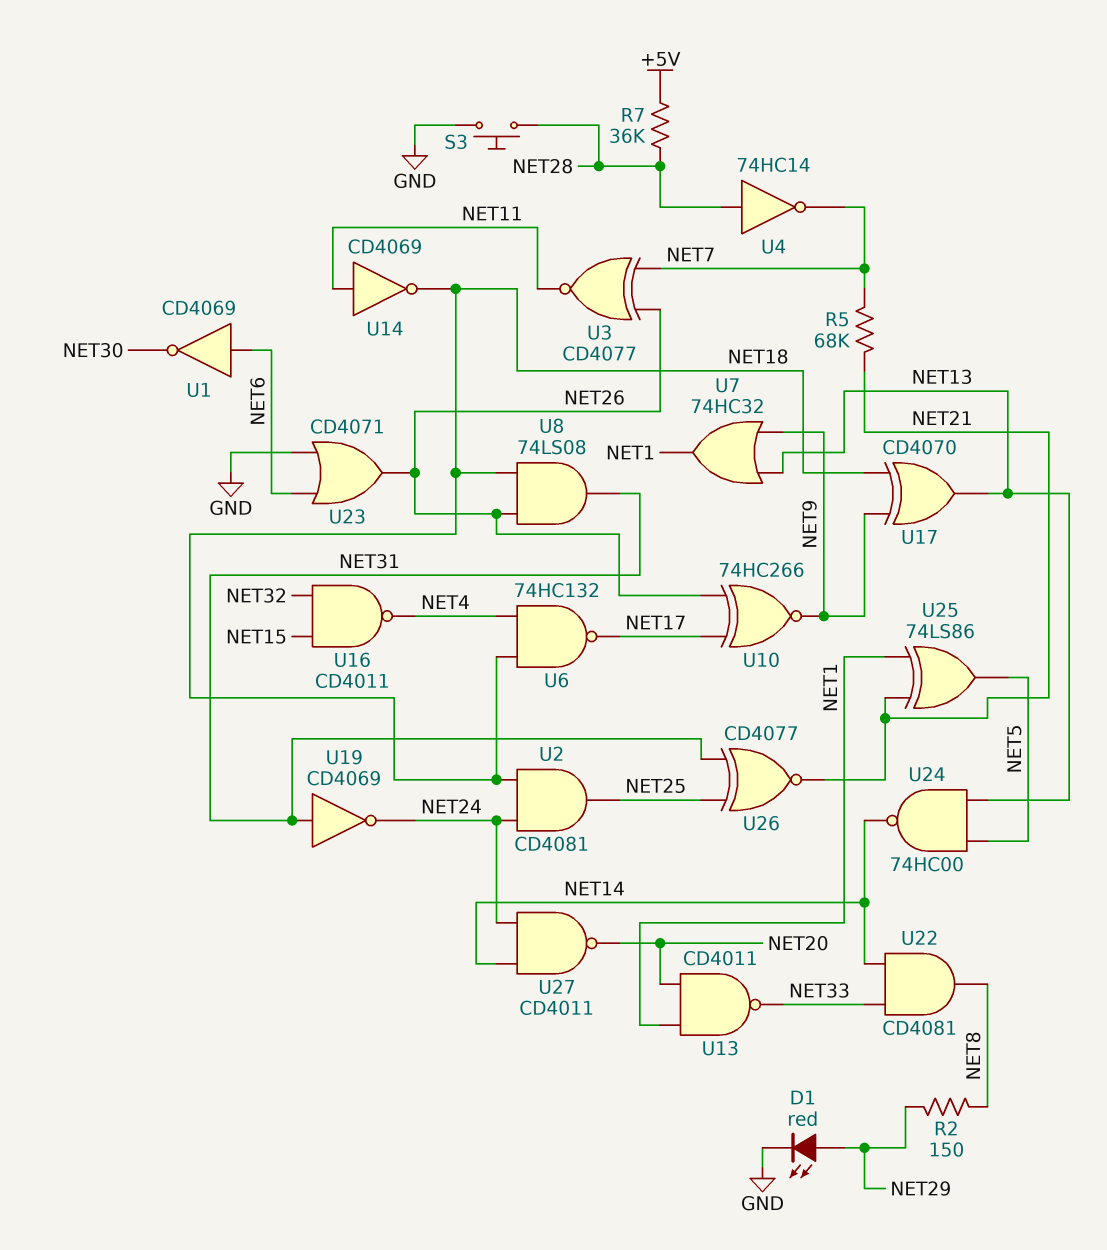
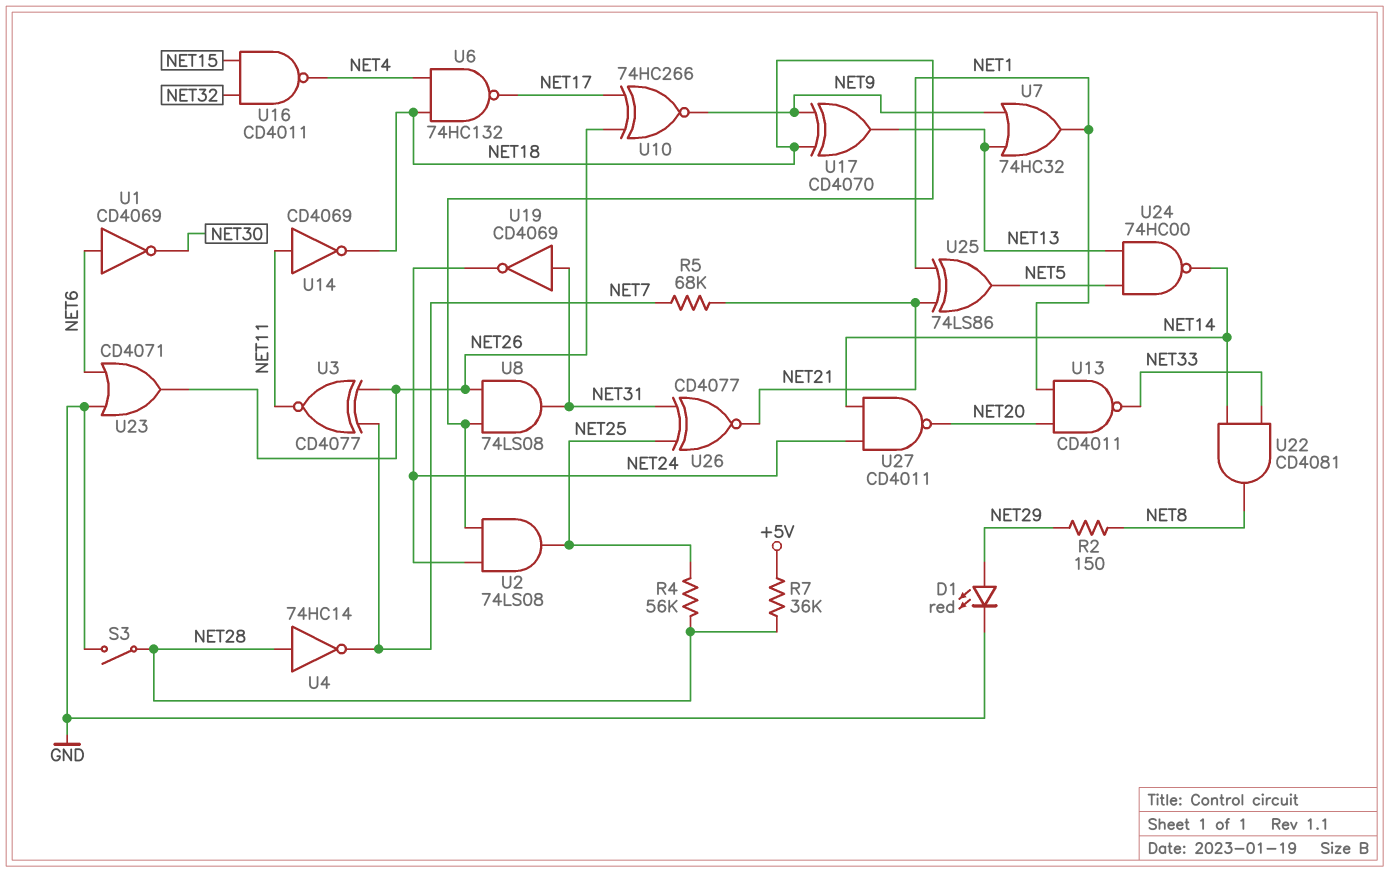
R4: none -> 56k (NET25, NET28)
S3: button (GND, NET28) -> switch (GND, NET28)
U2: AND CD4081 (in NET18, in NET24, out NET25) -> AND 74LS08 (in NET18, in NET24, out NET25)

